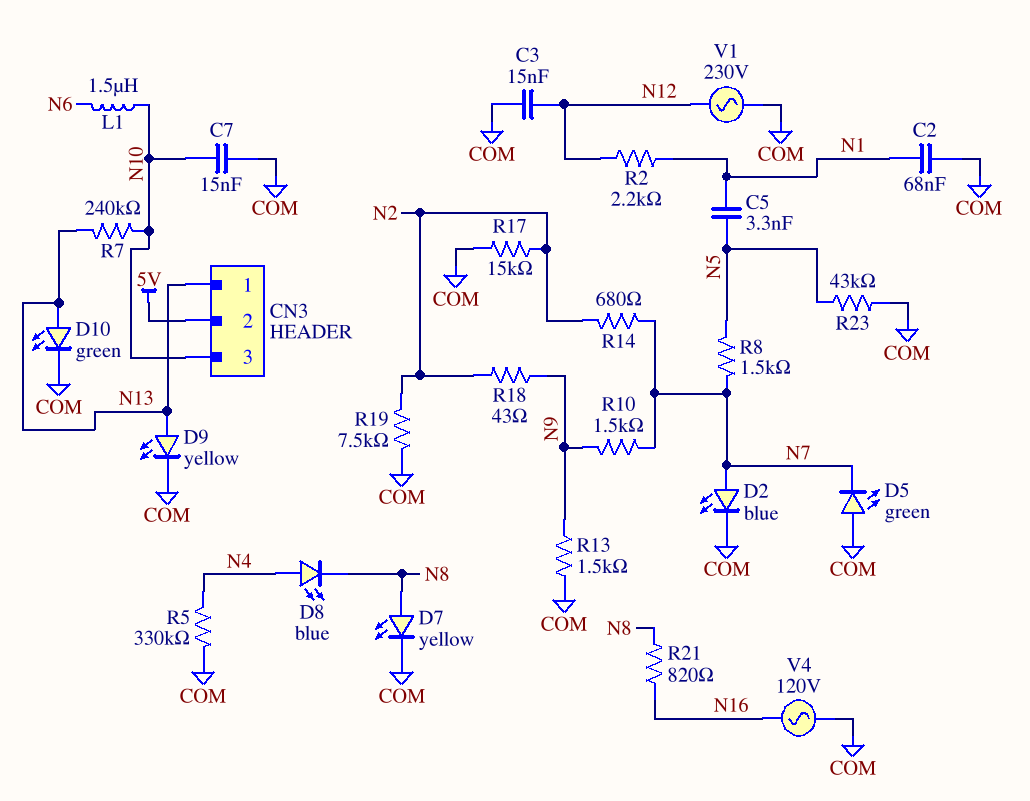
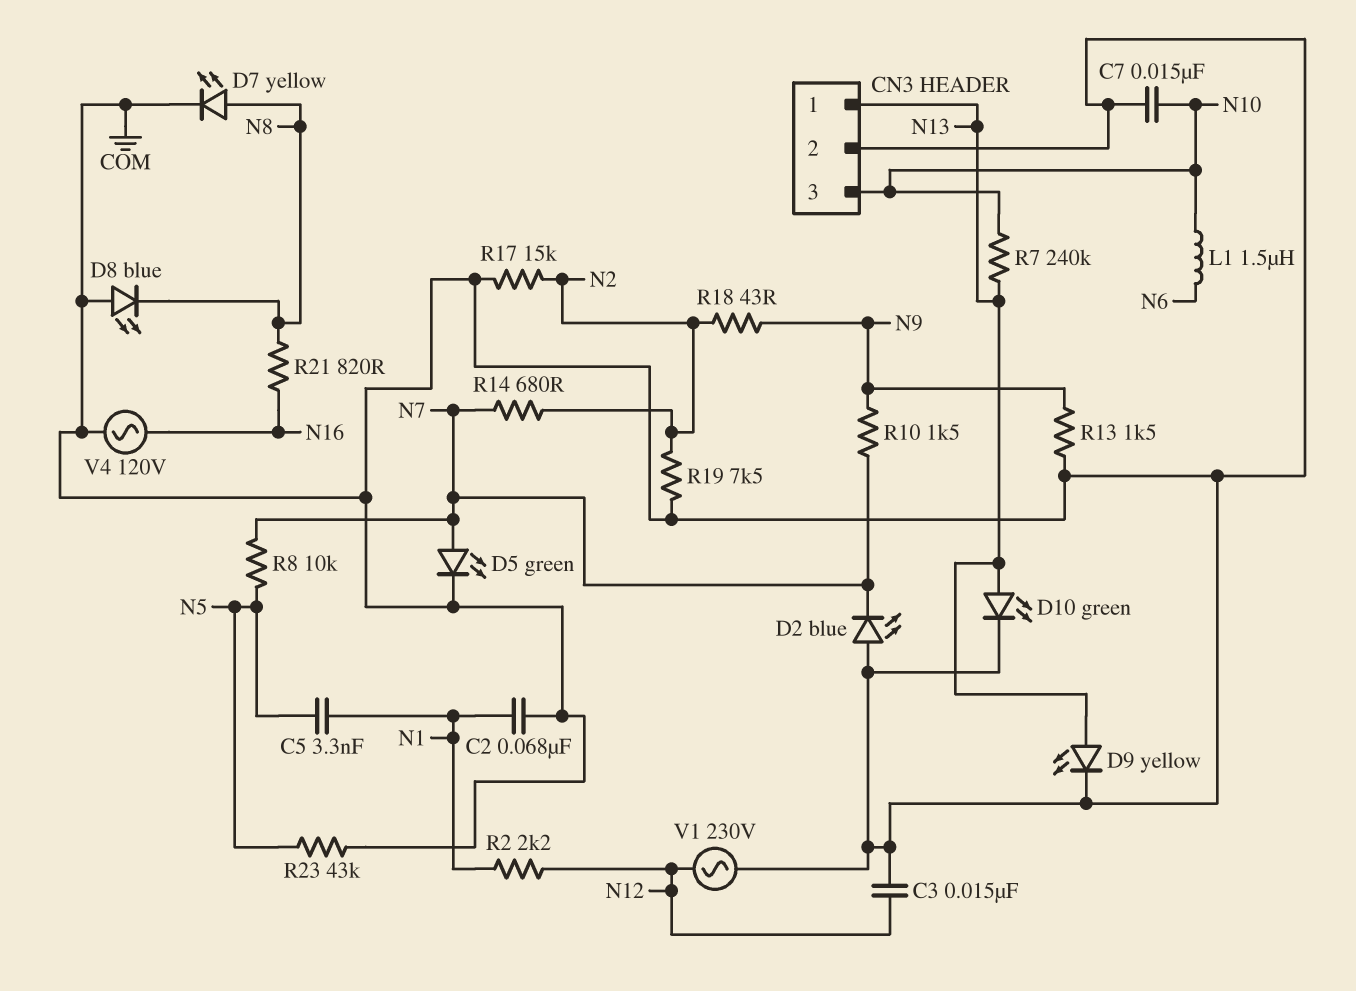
CN3 pin 2: 5V -> COM
D2: LED blue (A N7, K COM) -> LED blue (A COM, K N7)
D5: LED green (A COM, K N7) -> LED green (A N7, K COM)
D8: LED blue (A N4, K N8) -> LED blue (A COM, K N8)
R5: 330k (COM, N4) -> none
R8: 1.5k (N5, N7) -> 10k (N5, N7)

